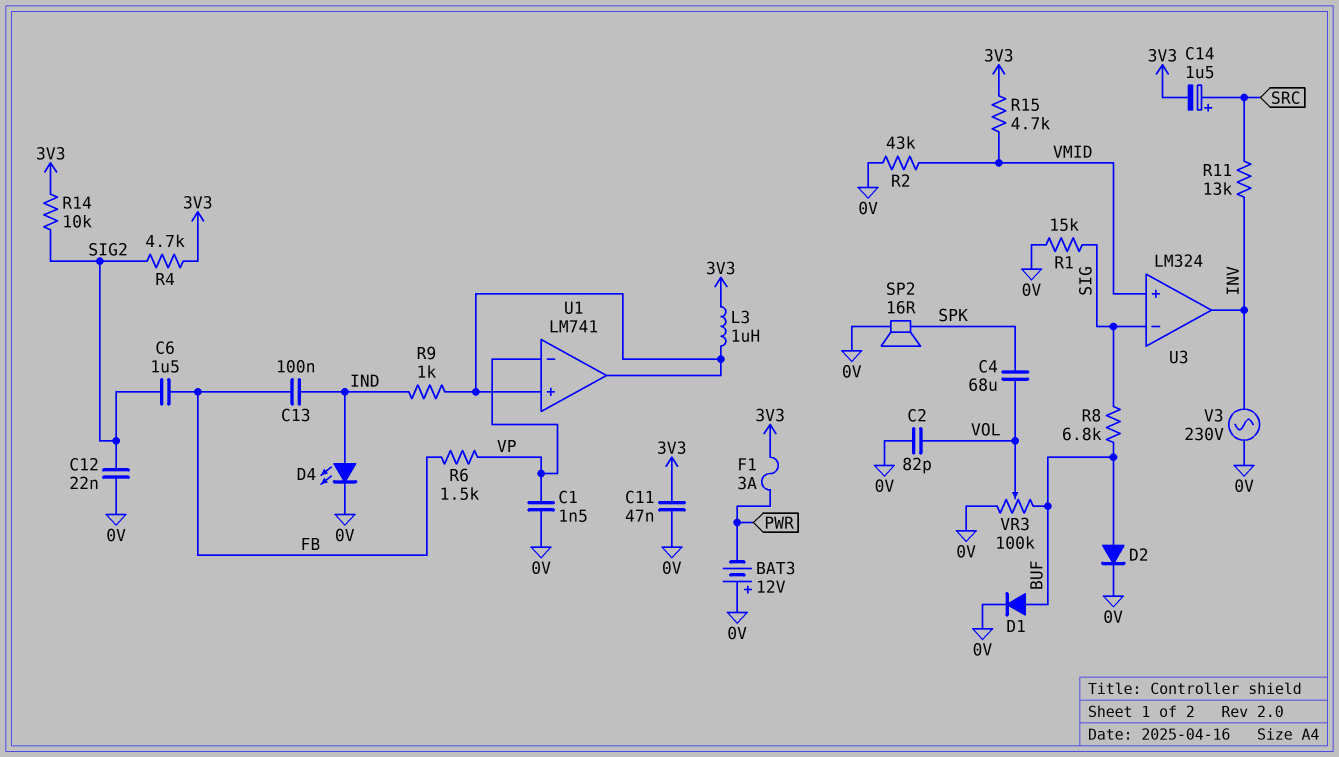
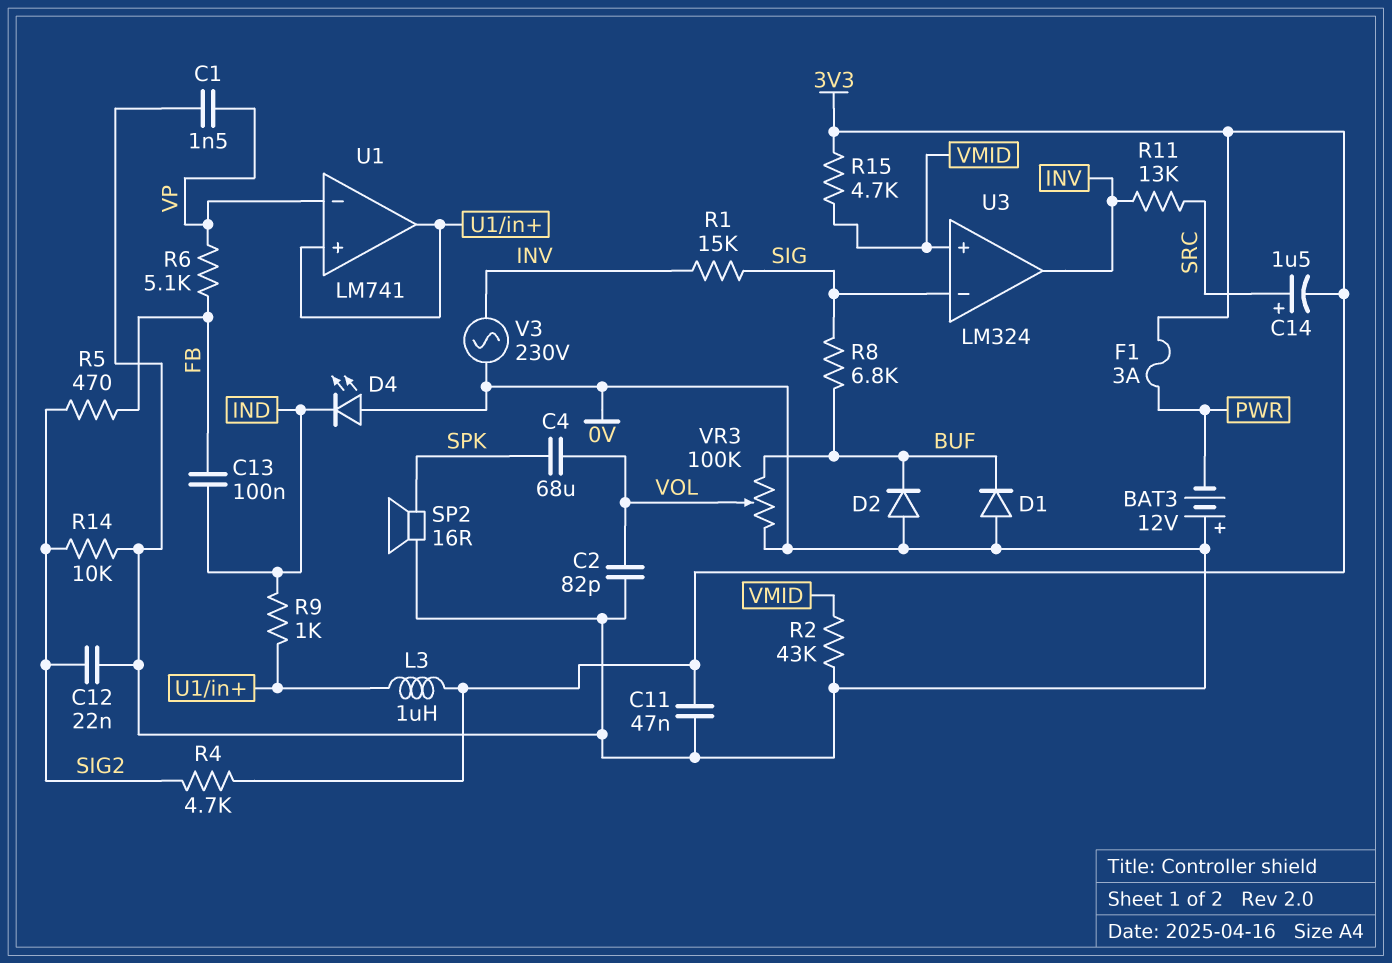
C6: 1.5uF (FB, SIG2) -> none
D1: diode (A BUF, K 0V) -> diode (A 0V, K BUF)
D2: diode (A BUF, K 0V) -> diode (A 0V, K BUF)
D4: LED (A IND, K 0V) -> LED (A 0V, K IND)
R1: 15k (0V, SIG) -> 15k (INV, SIG)
R5: none -> 470 (FB, SIG2)
R6: 1.5k (FB, VP) -> 5.1k (FB, VP)
R14: 10k (3V3, SIG2) -> 10k (0V, SIG2)

